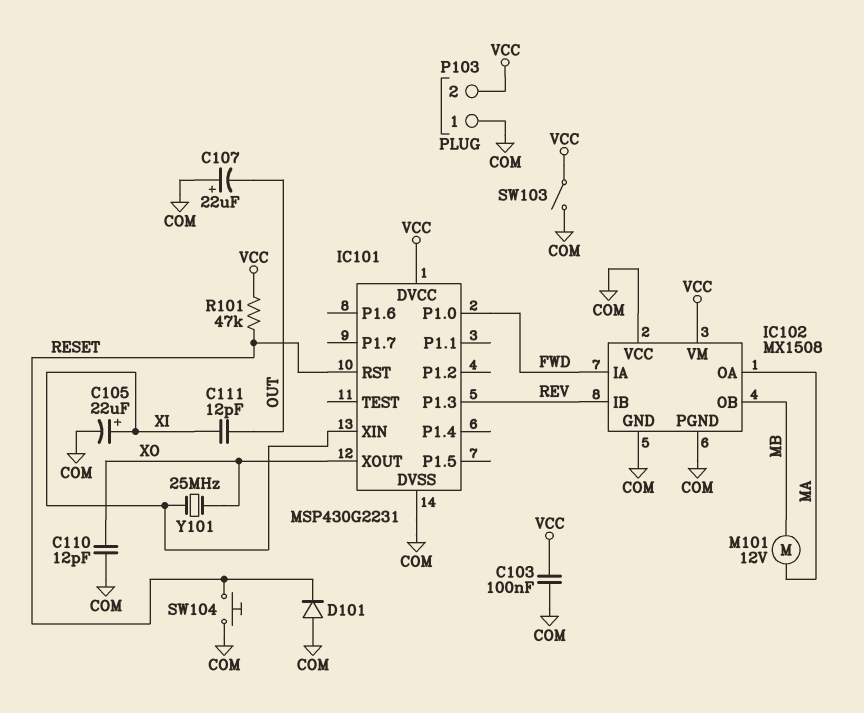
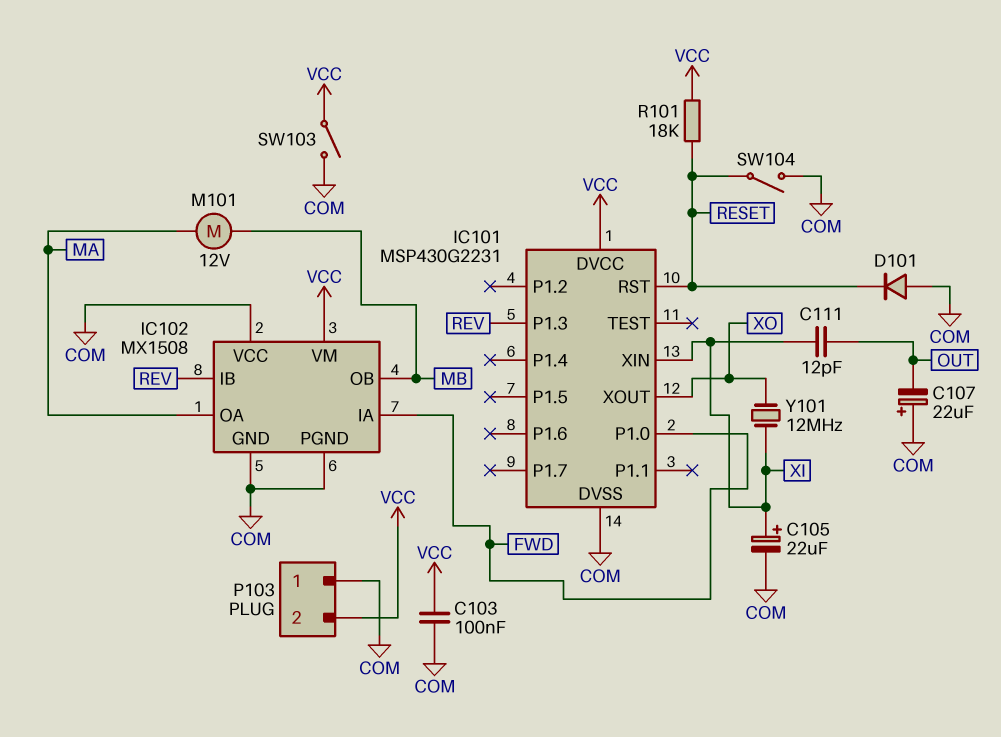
C110: 12pF (COM, XO) -> none
R101: 47k (RESET, VCC) -> 18k (RESET, VCC)
SW104: button (COM, RESET) -> switch (COM, RESET)
Y101: 25MHz (XI, XO) -> 12MHz (XI, XO)

